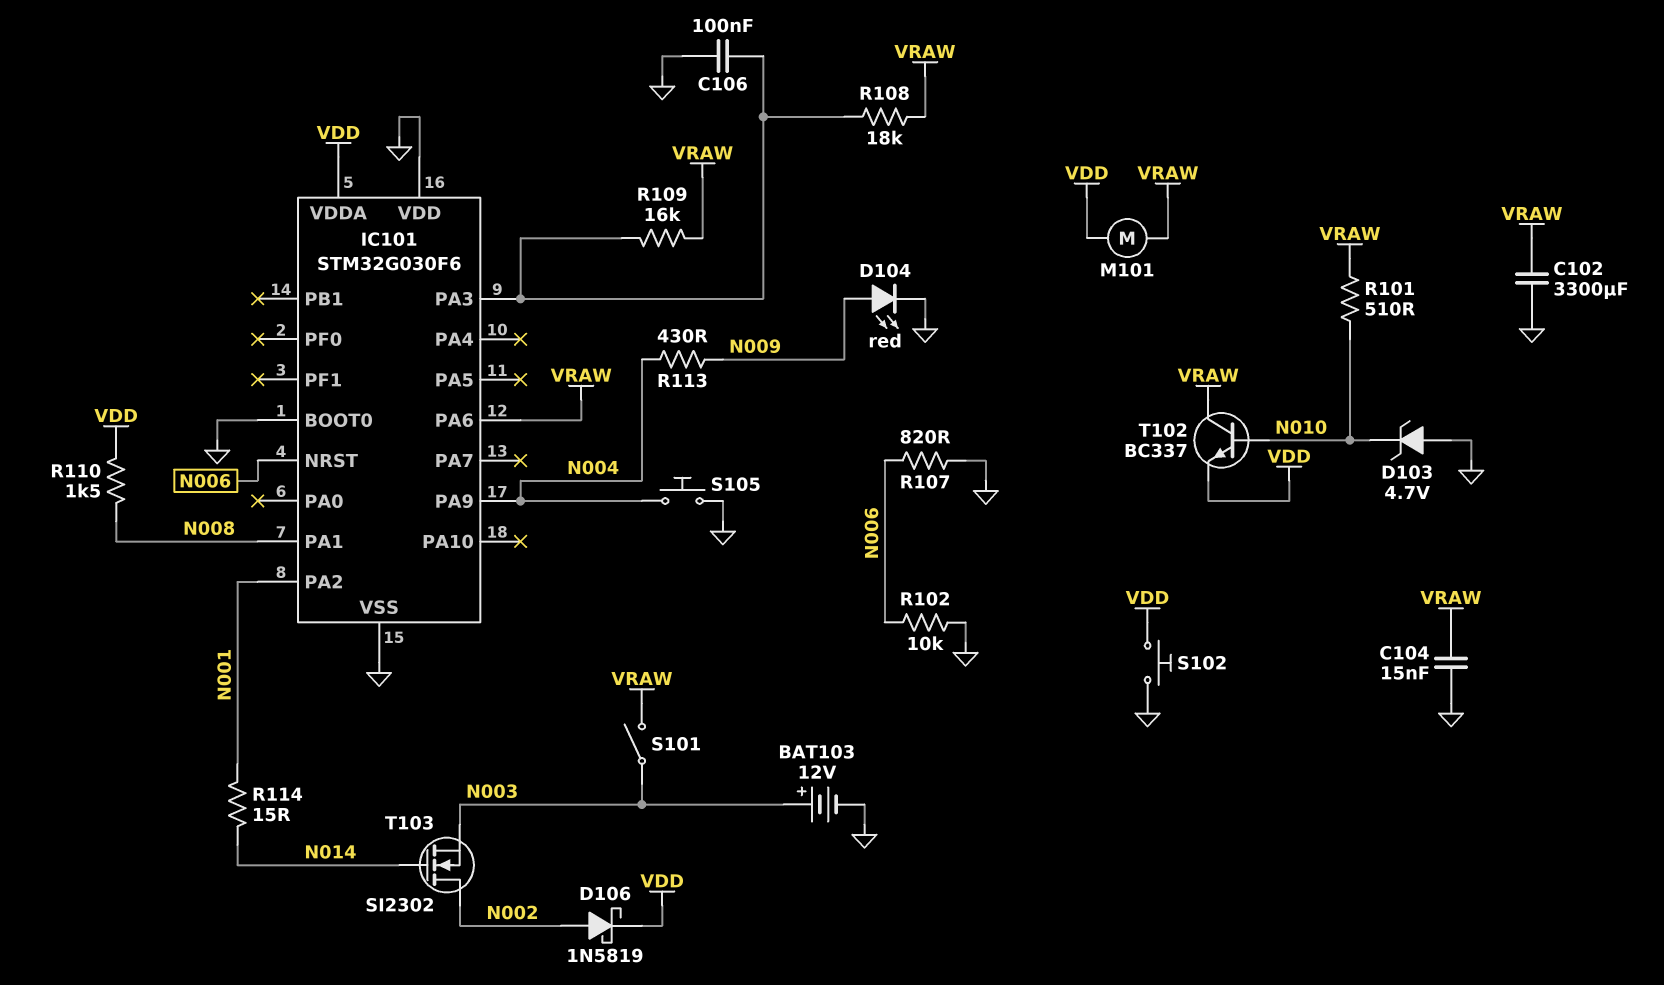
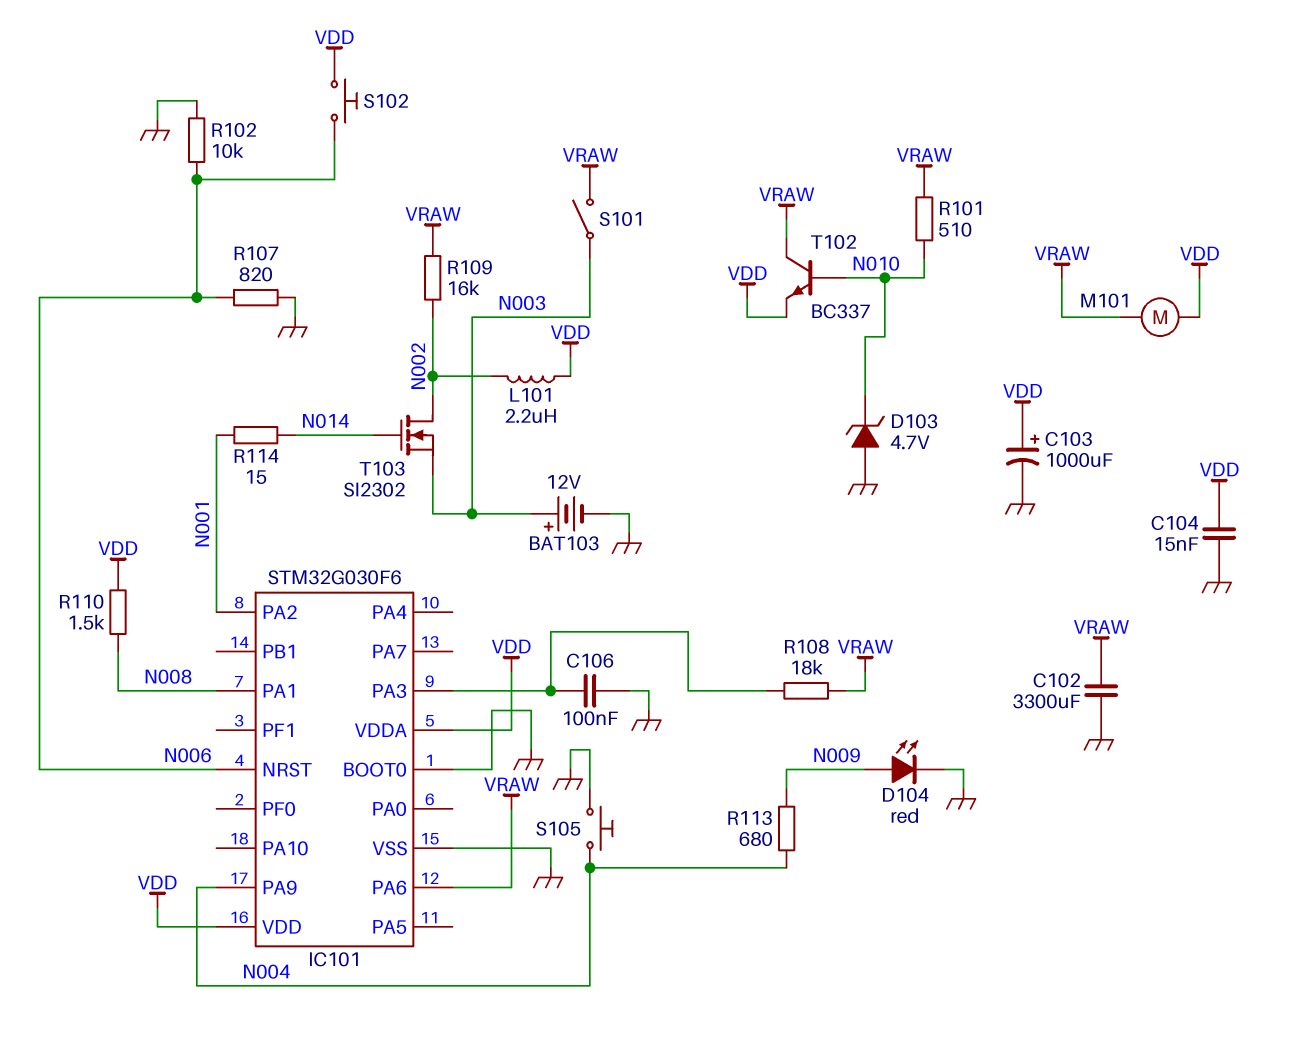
C103: none -> 1000uF (plus VDD, minus GND)
C104: 15nF (GND, VRAW) -> 15nF (GND, VDD)
D106: schottky 1N5819 (A N002, K VDD) -> none
IC101 pin VDD: GND -> VDD
L101: none -> 2.2uH (N002, VDD)
R109: 16k (IC101/PA3, VRAW) -> 16k (N002, VRAW)
R113: 430 (N004, N009) -> 680 (N004, N009)
S102: button (GND, VDD) -> button (N006, VDD)

